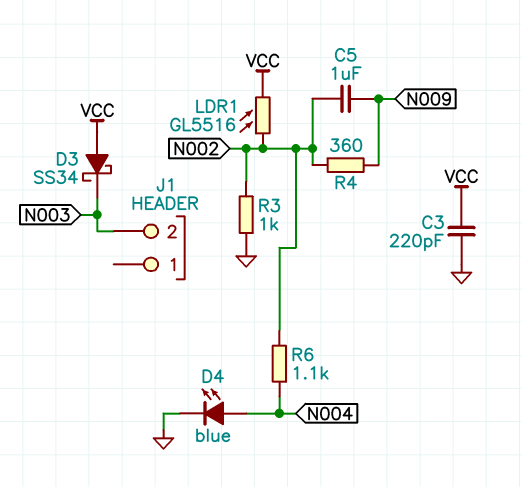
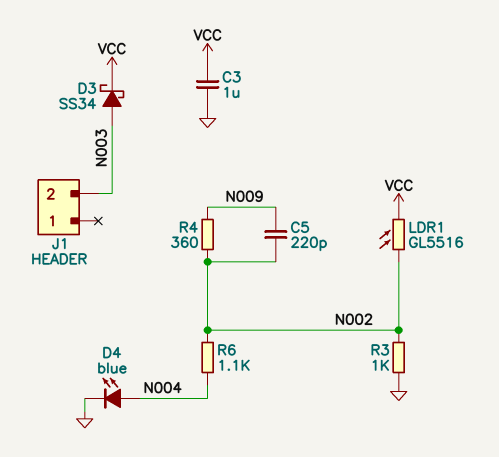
C3: 220pF (GND, VCC) -> 1uF (GND, VCC)
C5: 1uF (N002, N009) -> 220pF (N002, N009)
D3: schottky SS34 (A VCC, K N003) -> schottky SS34 (A N003, K VCC)

